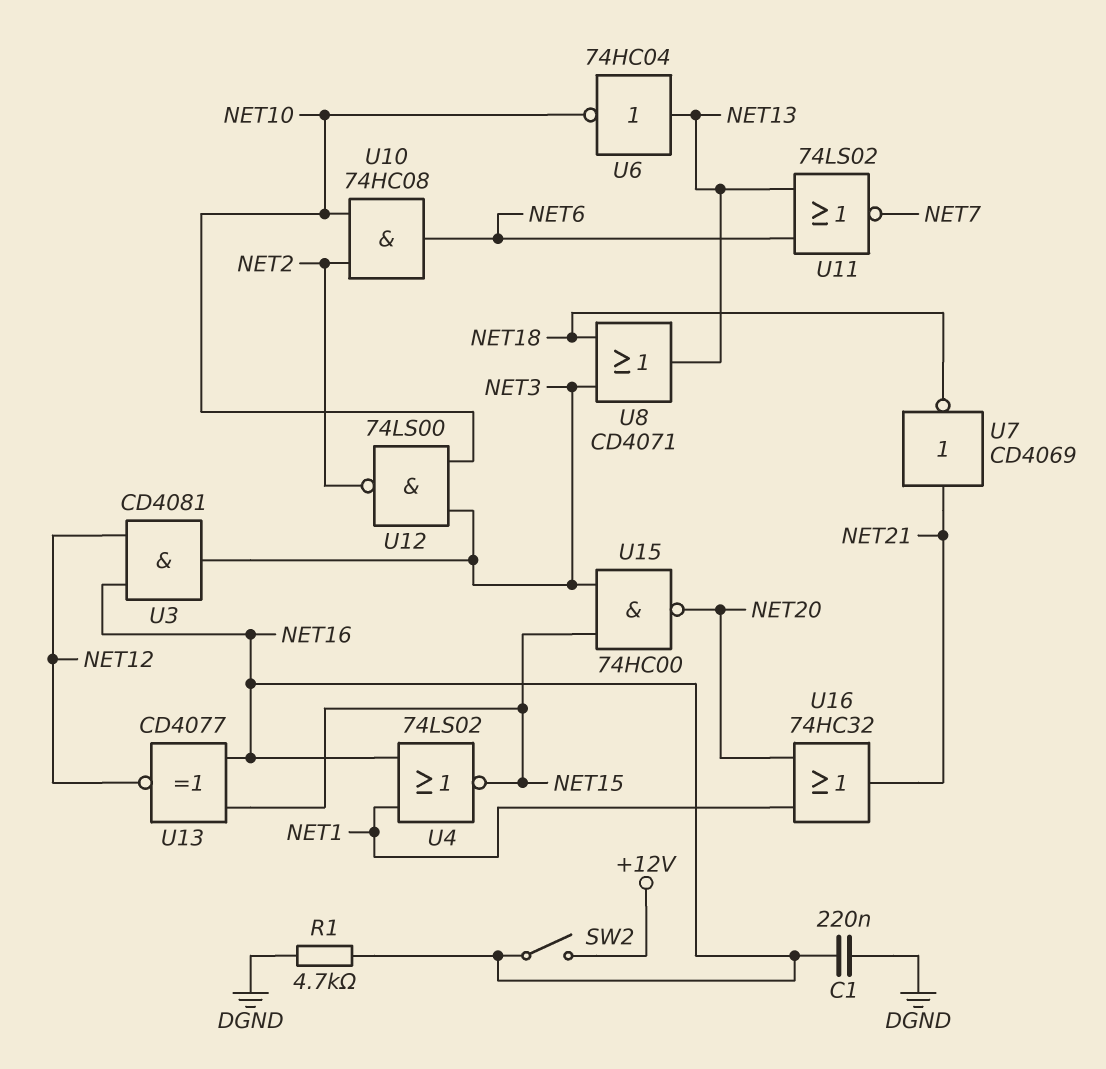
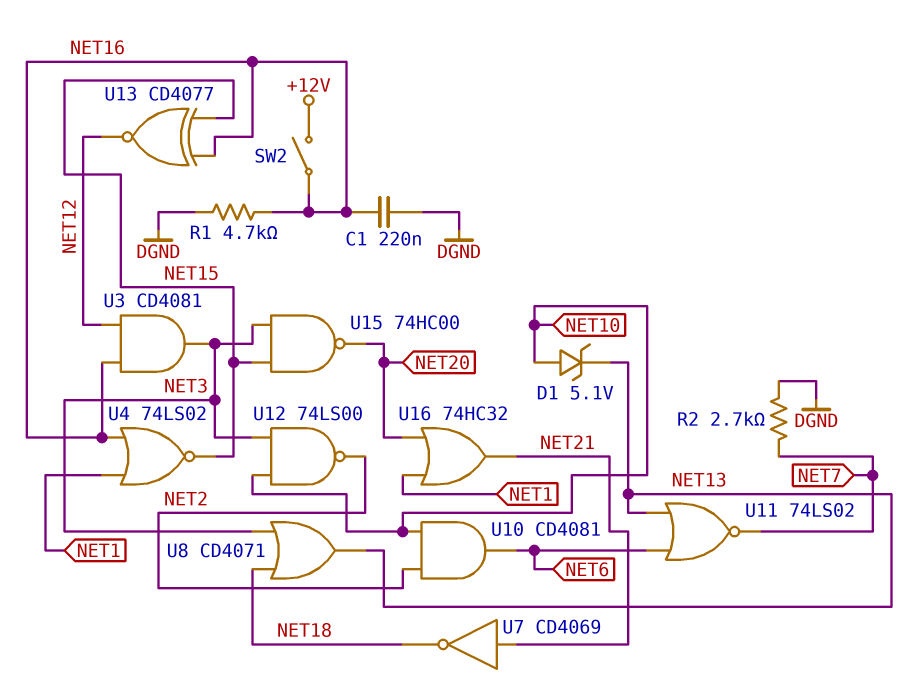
D1: none -> zener 5.1V (A NET10, K NET13)
R2: none -> 2.7k (DGND, NET7)
U6: NOT 74HC04 (in NET13, out NET10) -> none
U10: AND 74HC08 (in NET2, in NET10, out NET6) -> AND CD4081 (in NET2, in NET10, out NET6)

